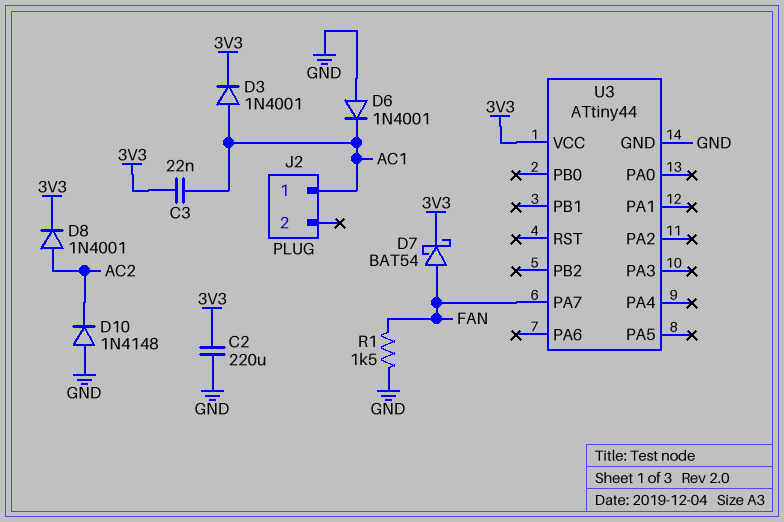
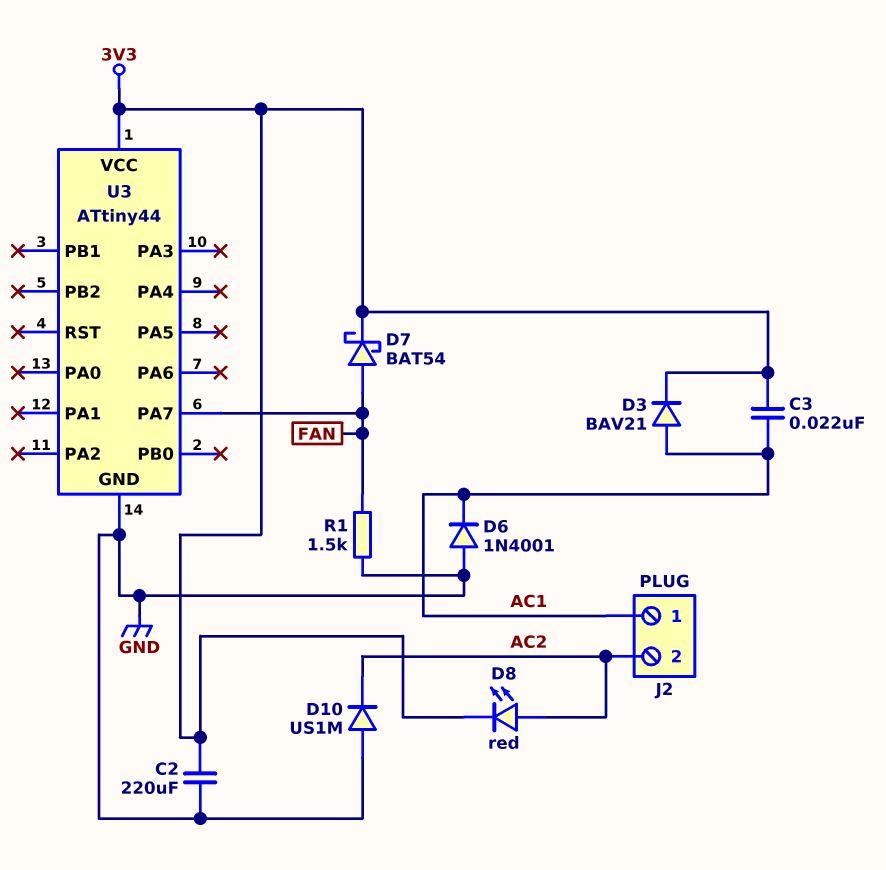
D3: diode 1N4001 (A AC1, K 3V3) -> diode BAV21 (A AC1, K 3V3)
D8: diode 1N4001 (A AC2, K 3V3) -> LED red (A AC2, K 3V3)
D10: diode 1N4148 (A GND, K AC2) -> diode US1M (A GND, K AC2)
J2 pin 2: none -> AC2

